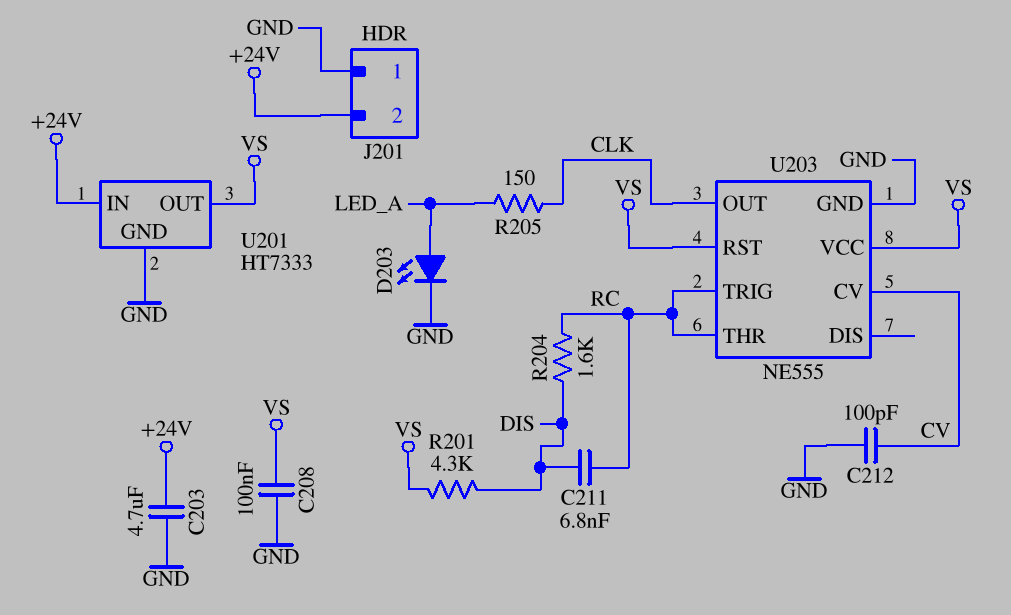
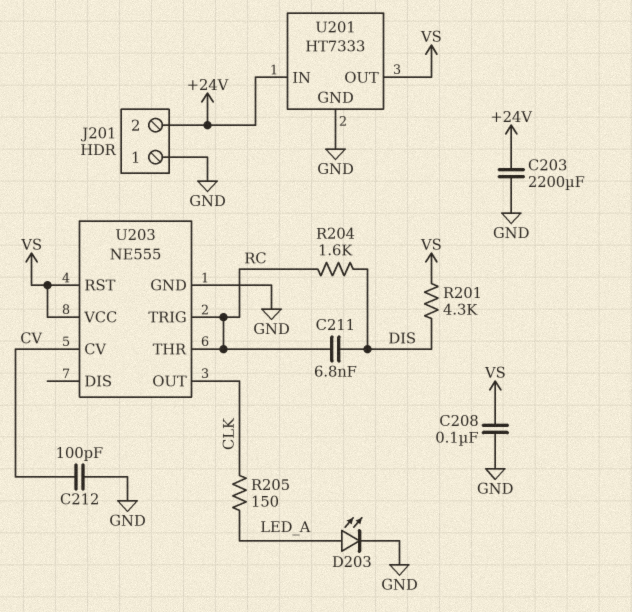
C203: 4.7uF (+24V, GND) -> 2200uF (+24V, GND)

